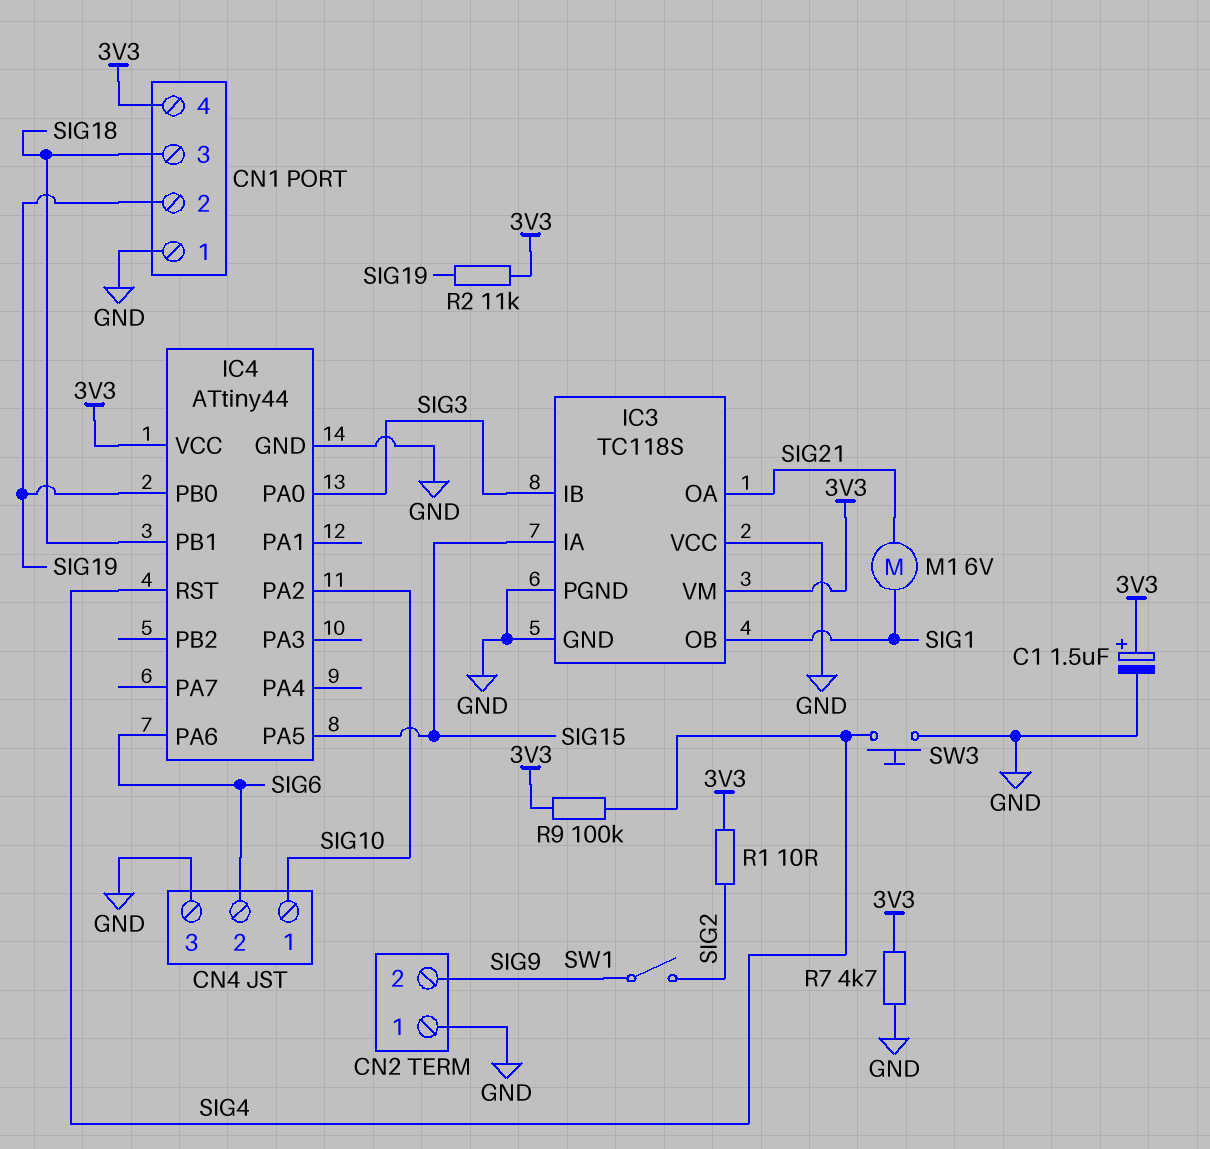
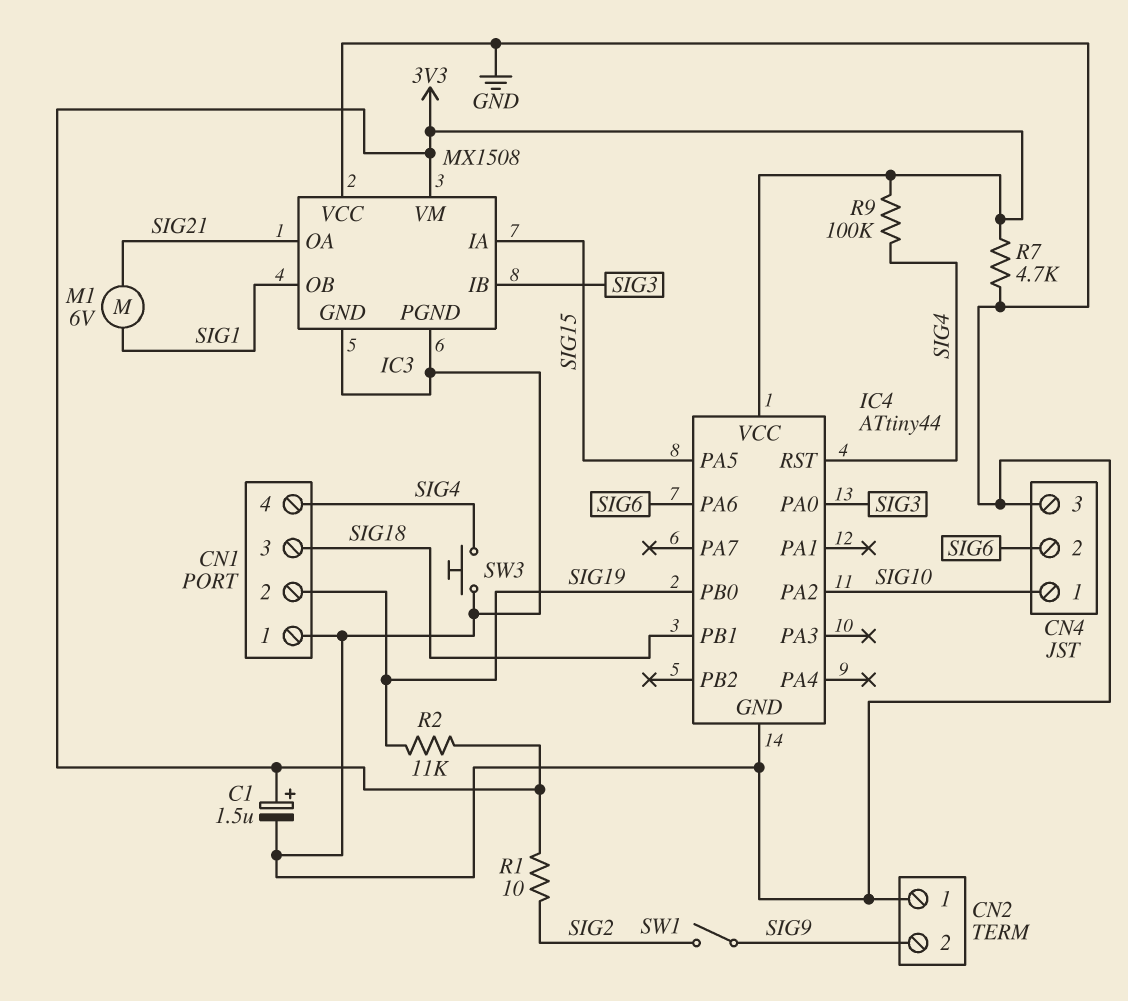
CN1 pin 4: 3V3 -> SIG4
IC3: TC118S -> MX1508

